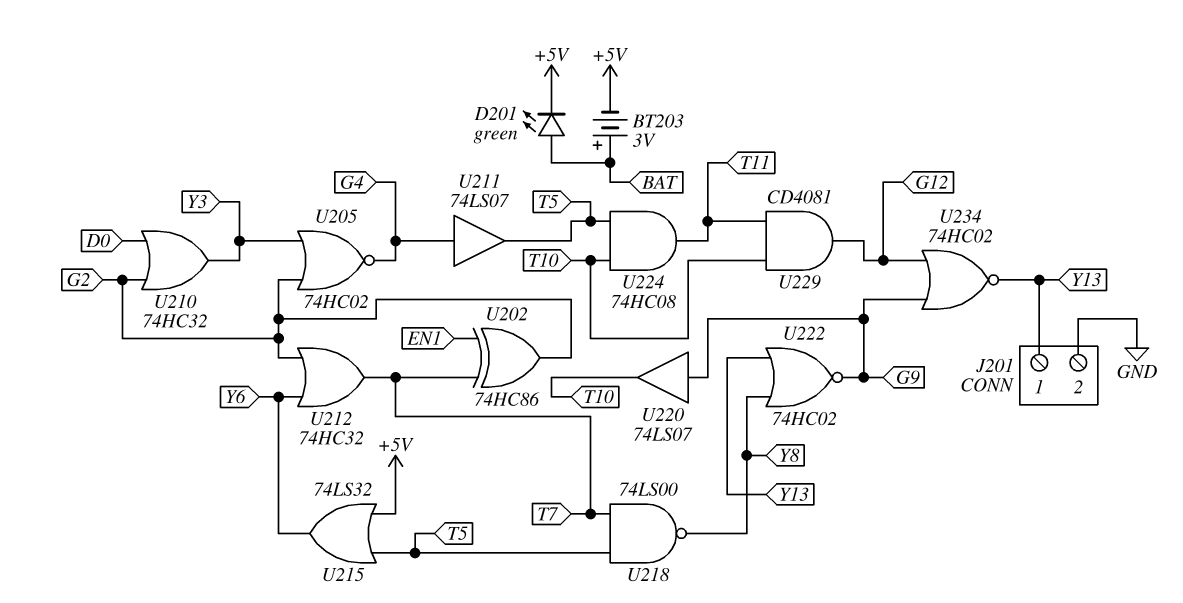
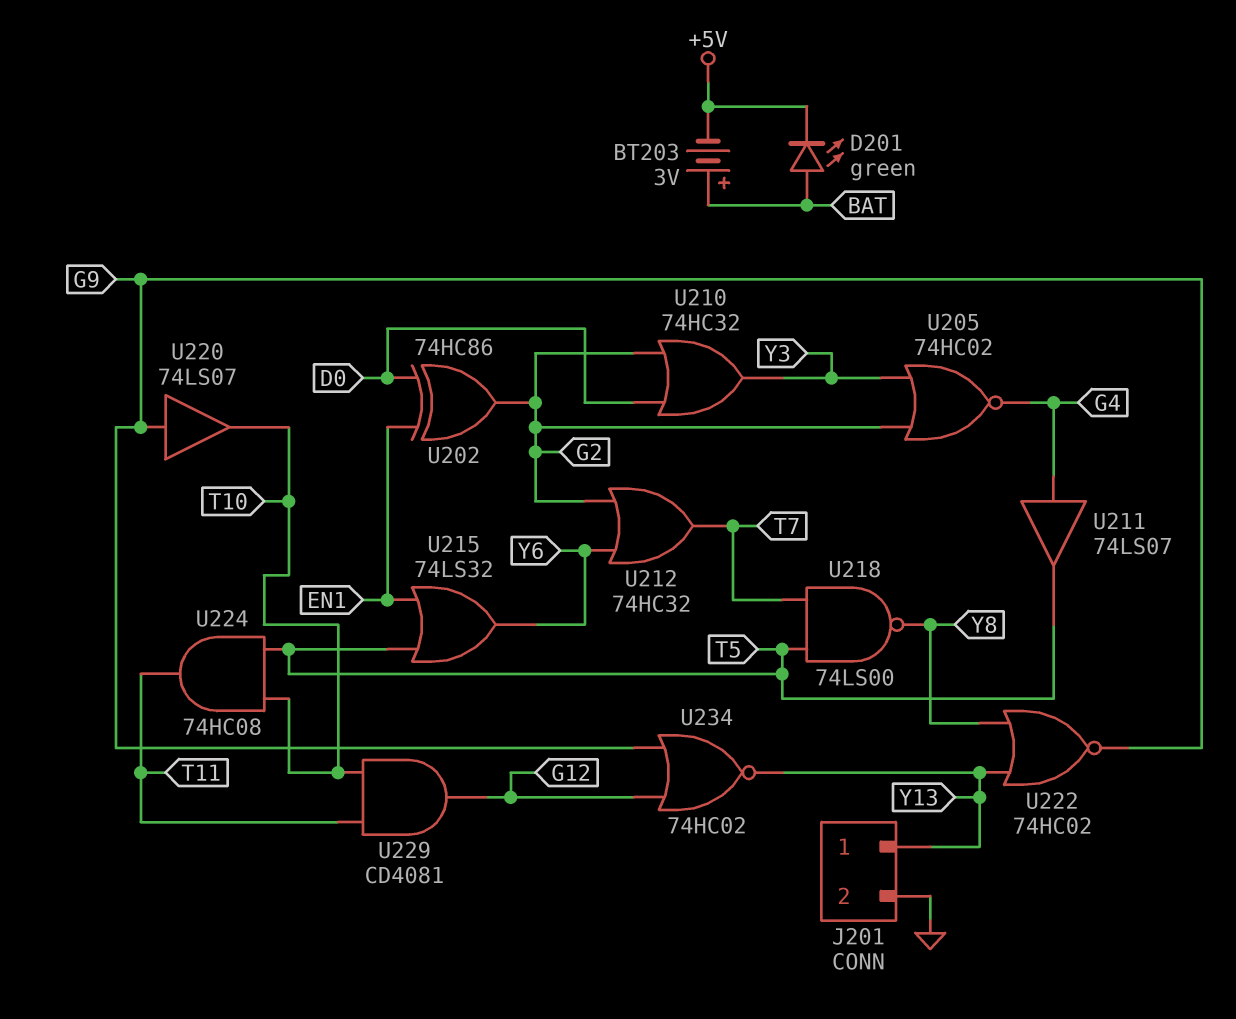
U202: XOR 74HC86 (in EN1, in T7, out G2) -> XOR 74HC86 (in D0, in EN1, out G2)
U215: OR 74LS32 (in +5V, in T5, out Y6) -> OR 74LS32 (in EN1, in T5, out Y6)

